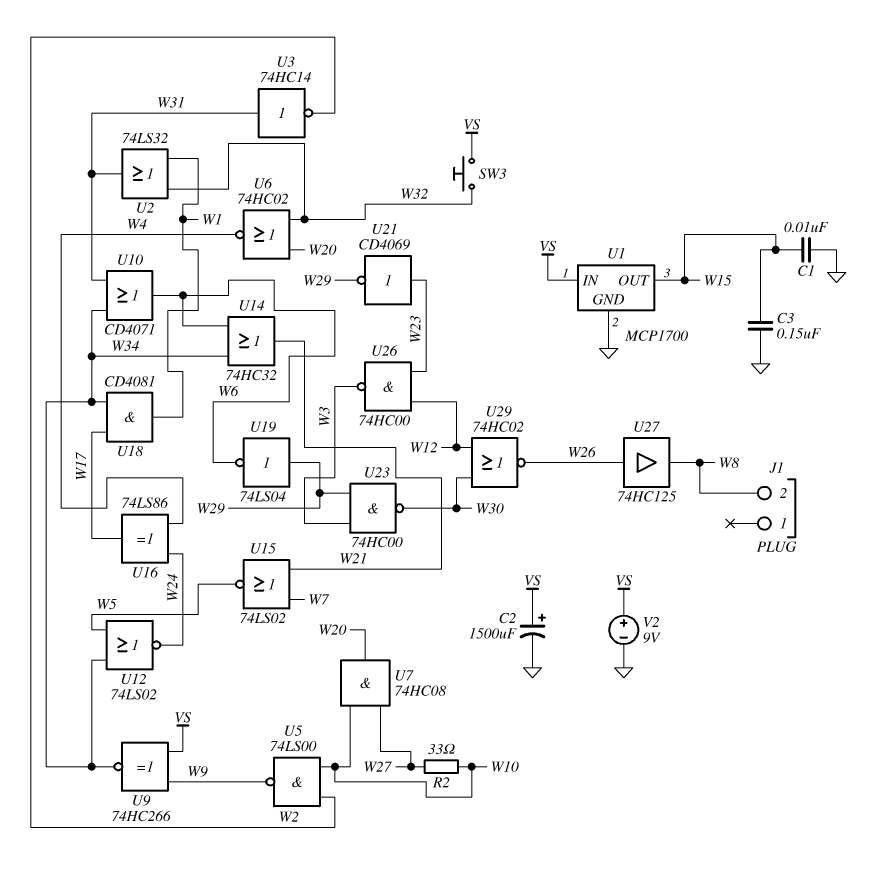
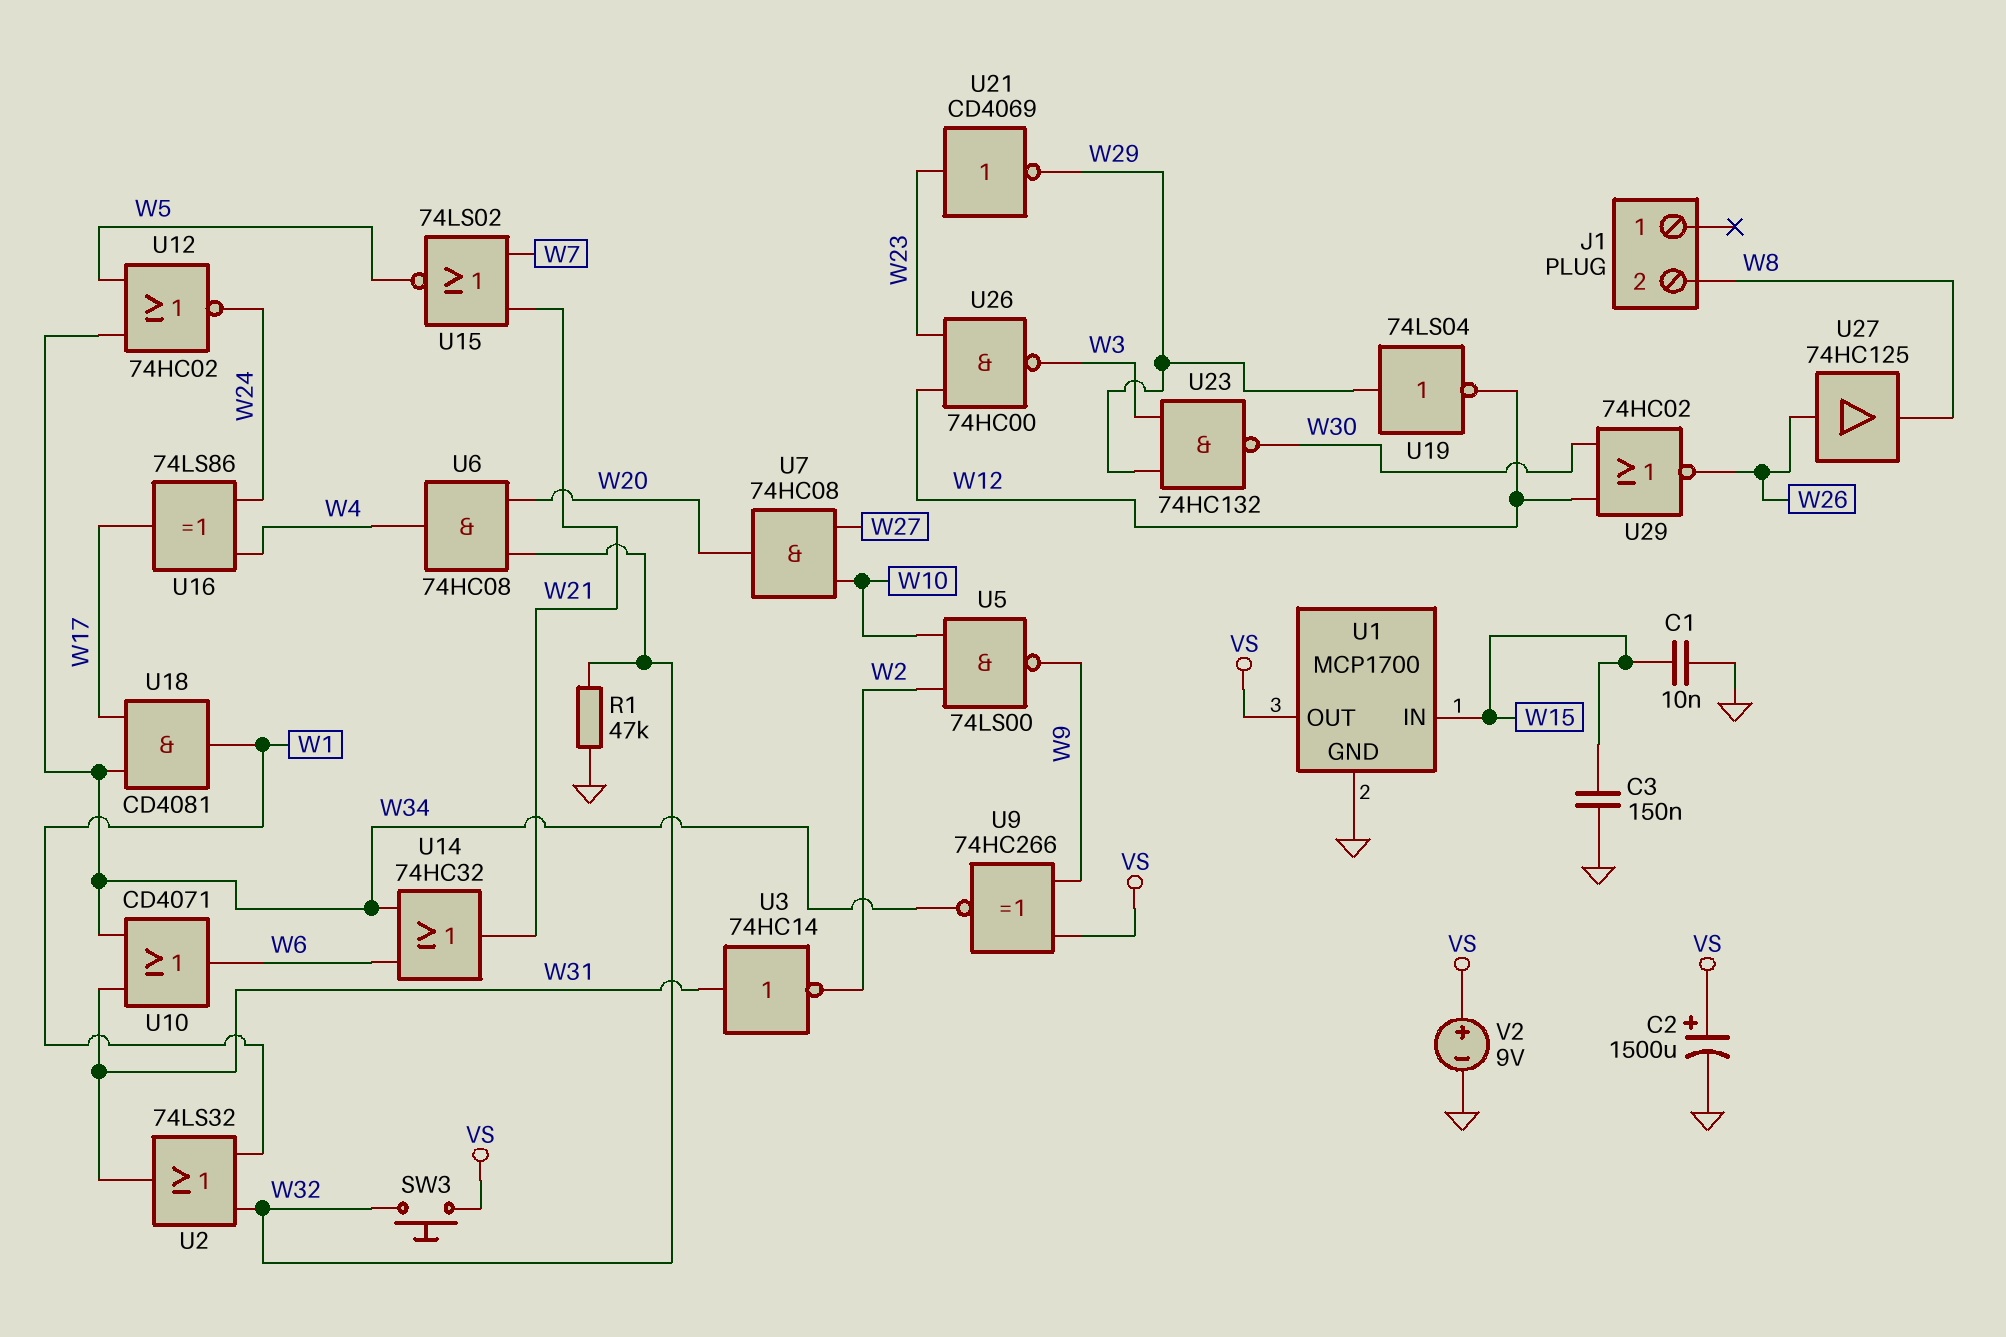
R1: none -> 47k (GND, W32)
R2: 33 (W10, W27) -> none
U1 pin IN: VS -> W15
U1 pin OUT: W15 -> VS
U6: NOR 74HC02 (in W20, in W32, out W4) -> AND 74HC08 (in W20, in W32, out W4)
U12: NOR 74LS02 (in W5, in W34, out W24) -> NOR 74HC02 (in W5, in W34, out W24)
U19: NOT 74LS04 (in W29, out W6) -> NOT 74LS04 (in W29, out W12)
U23: NAND 74HC00 (in W3, in W29, out W30) -> NAND 74HC132 (in W3, in W29, out W30)

